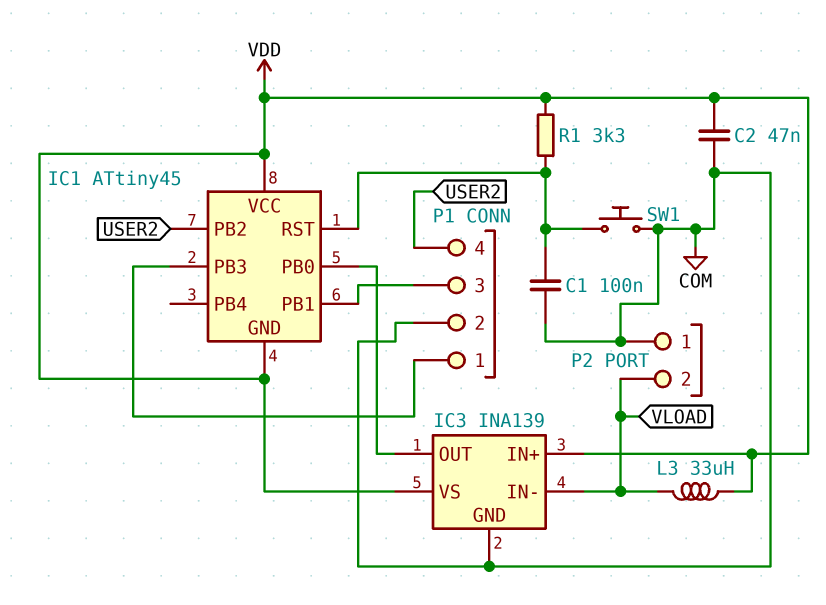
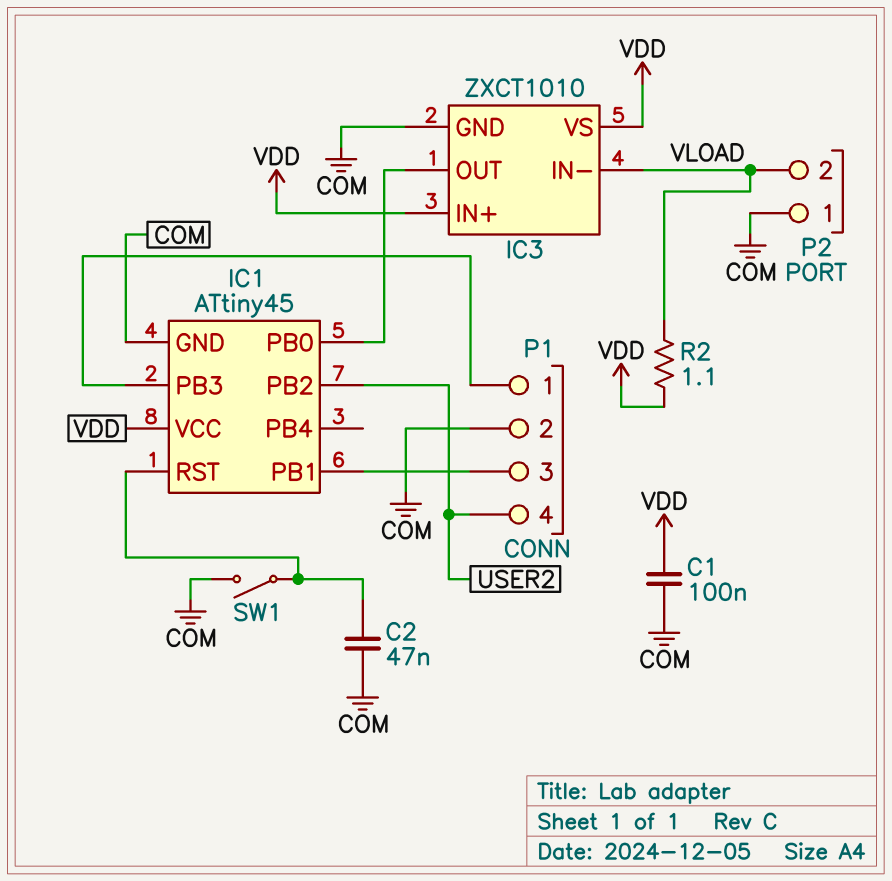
C1: 100nF (COM, IC1/RST) -> 100nF (COM, VDD)
C2: 47nF (COM, VDD) -> 47nF (COM, IC1/RST)
IC1 pin GND: VDD -> COM
IC3: INA139 -> ZXCT1010
L3: 33uH (VDD, VLOAD) -> none
R1: 3.3k (IC1/RST, VDD) -> none
R2: none -> 1.1 (VDD, VLOAD)
SW1: button (COM, IC1/RST) -> switch (COM, IC1/RST)

